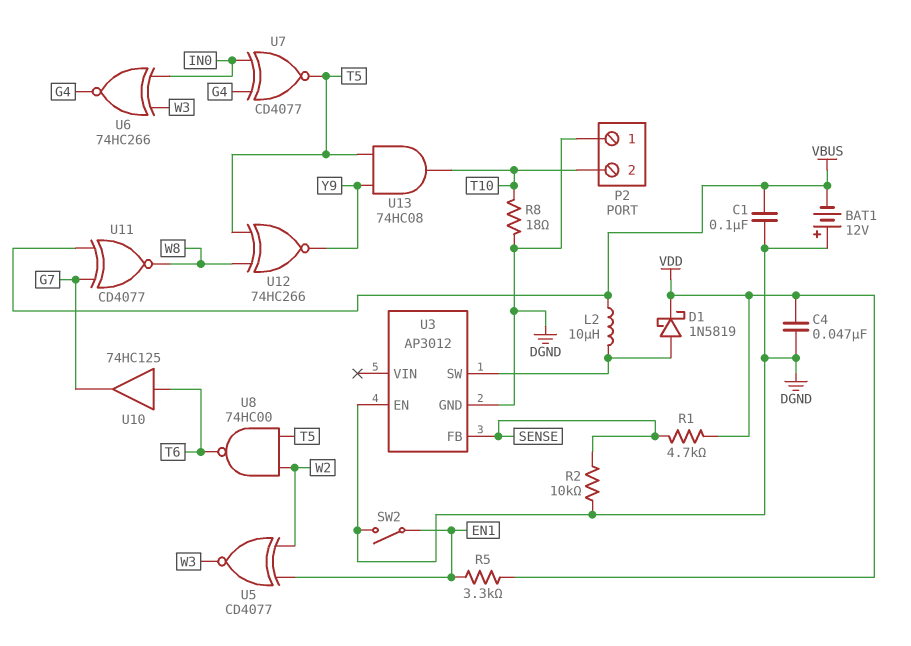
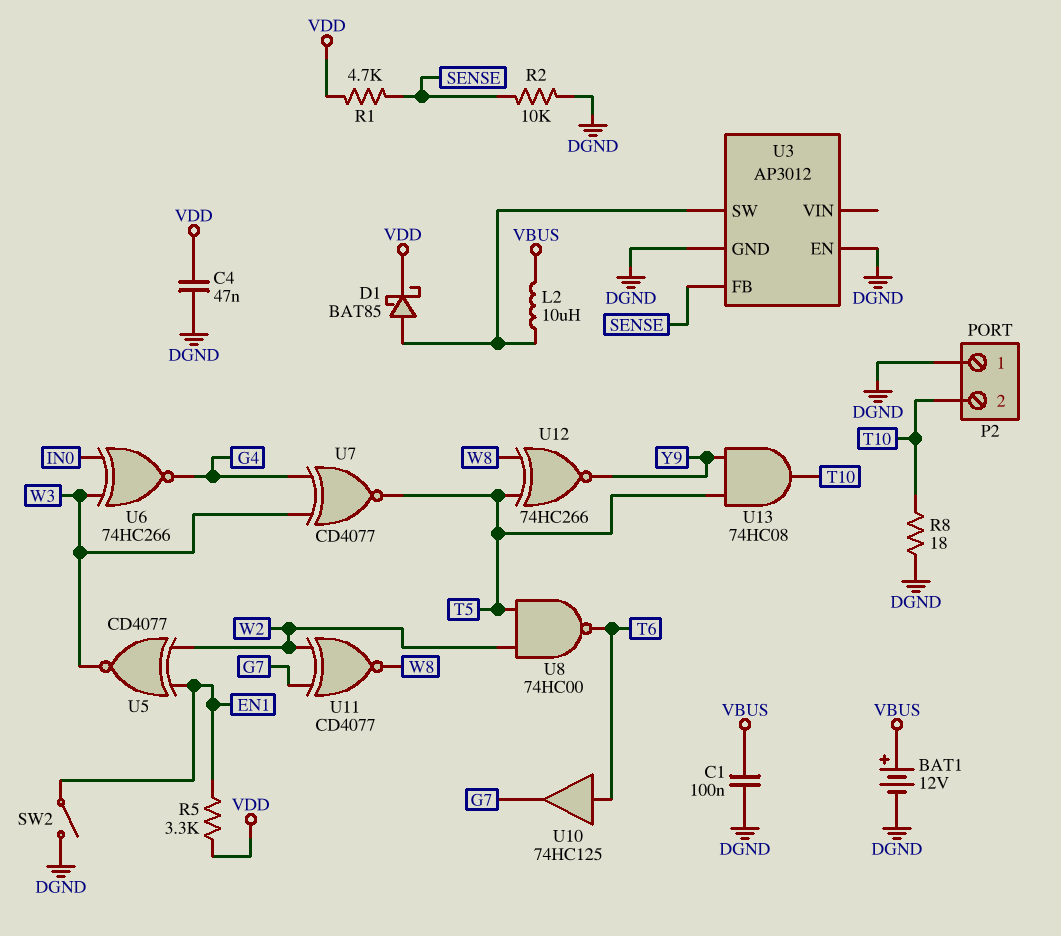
BAT1: 12V (plus DGND, minus VBUS) -> 12V (plus VBUS, minus DGND)
D1: schottky 1N5819 (A U3/SW, K VDD) -> schottky BAT85 (A U3/SW, K VDD)
U7: XNOR CD4077 (in G4, in IN0, out T5) -> XNOR CD4077 (in G4, in W3, out T5)
U11: XNOR CD4077 (in G7, in VBUS, out W8) -> XNOR CD4077 (in G7, in W2, out W8)

